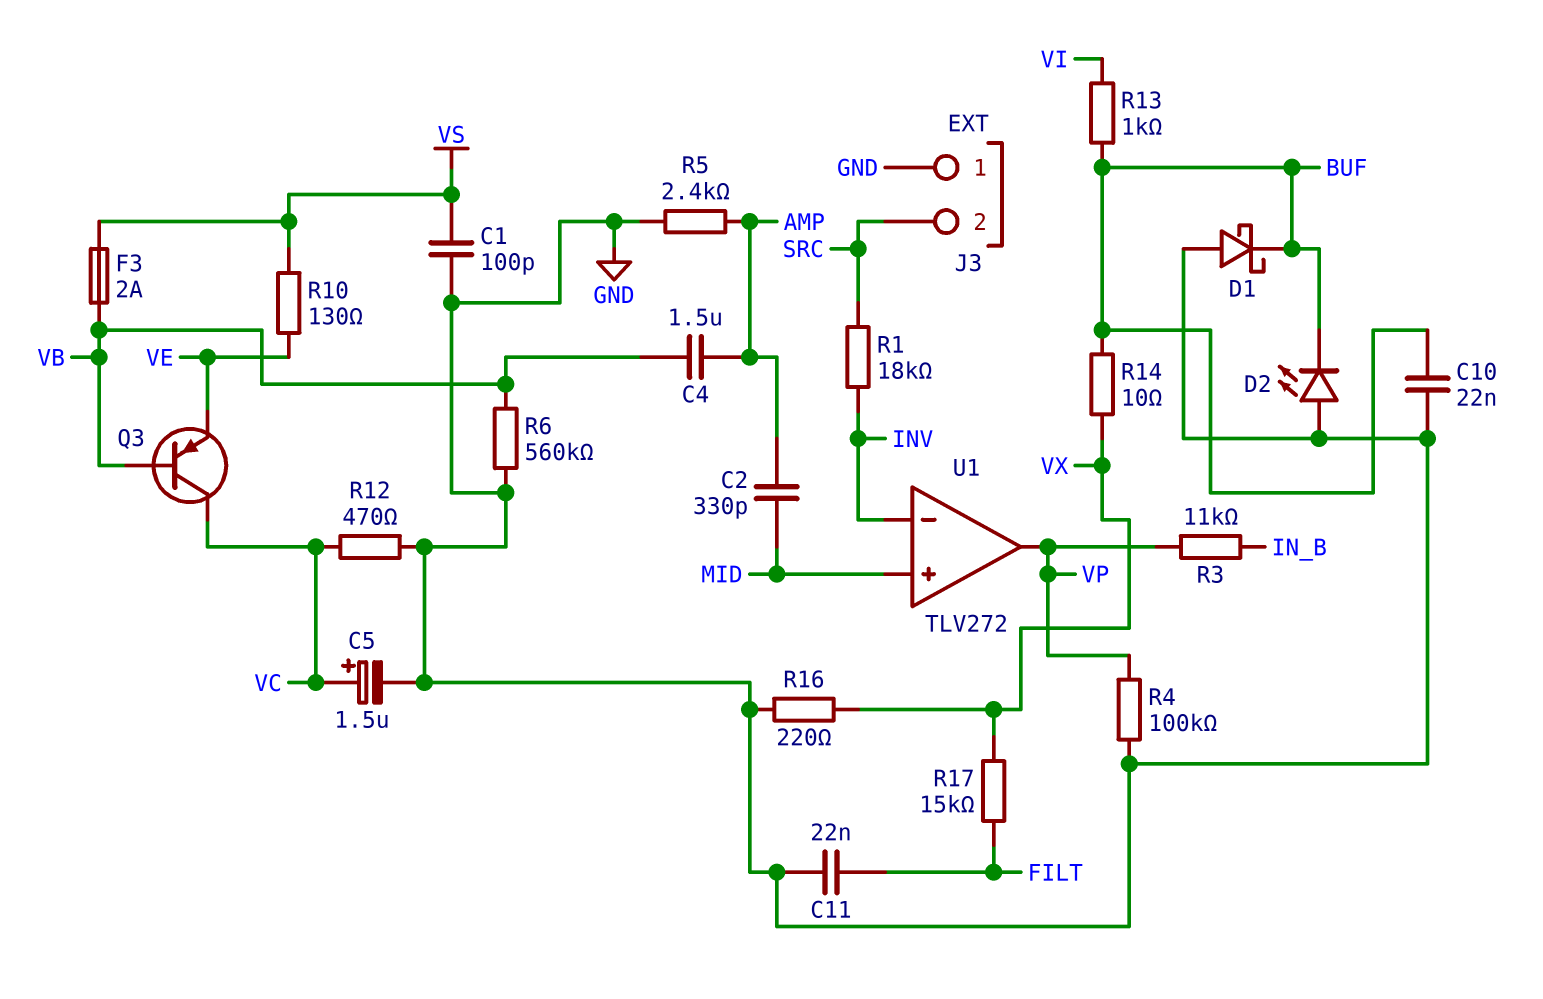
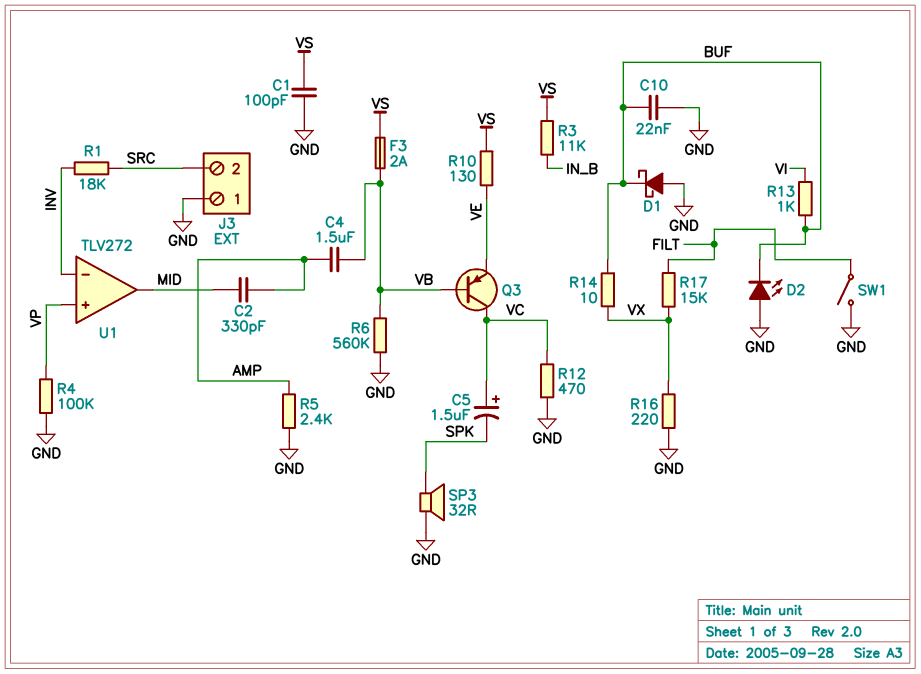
C5: 1.5uF (plus VC, minus GND) -> 1.5uF (plus VC, minus SPK)
C11: 22nF (FILT, GND) -> none
R3: 11k (IN_B, VP) -> 11k (IN_B, VS)
SP3: none -> speaker 32R (GND, SPK)
SW1: none -> switch (FILT, GND)
U1 pin in+: MID -> VP
U1 pin out: VP -> MID

